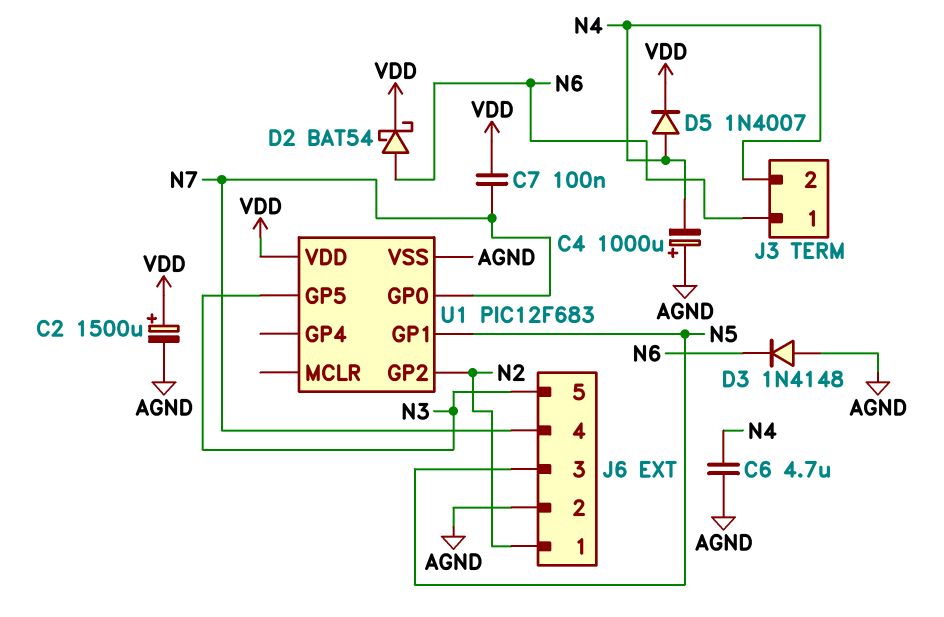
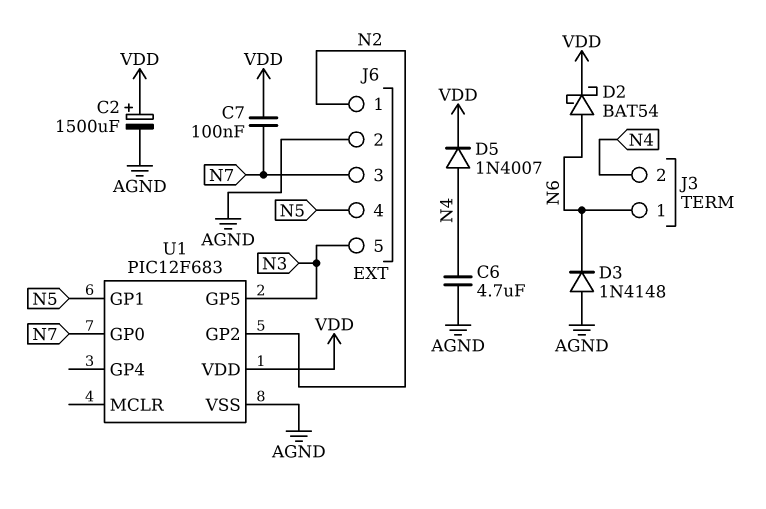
C4: 1000uF (plus AGND, minus N4) -> none
J6 pin 3: N5 -> N7
J6 pin 4: N7 -> N5

